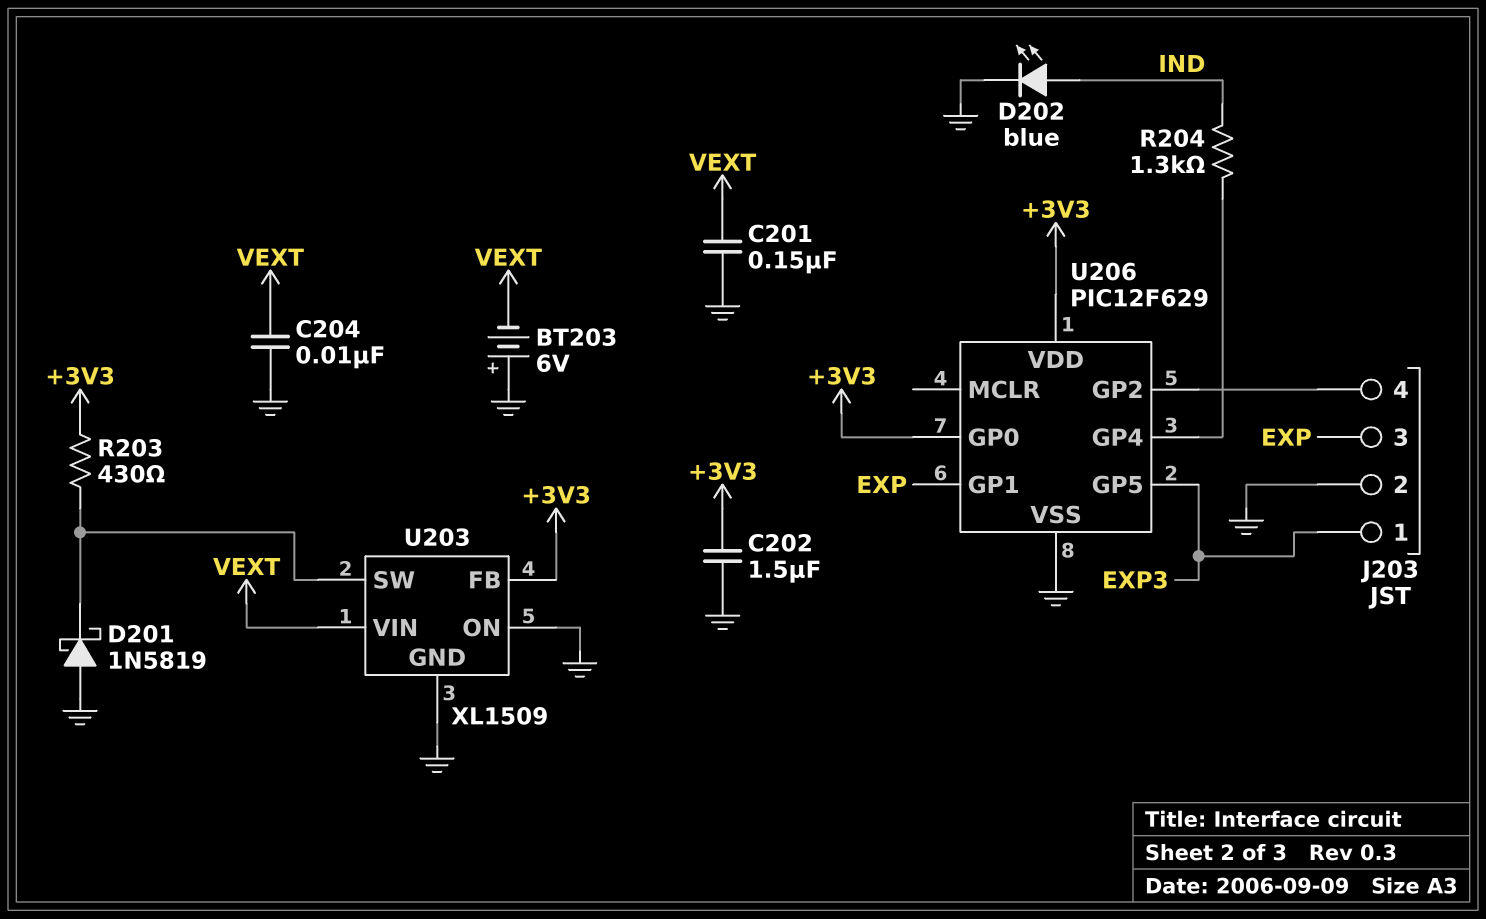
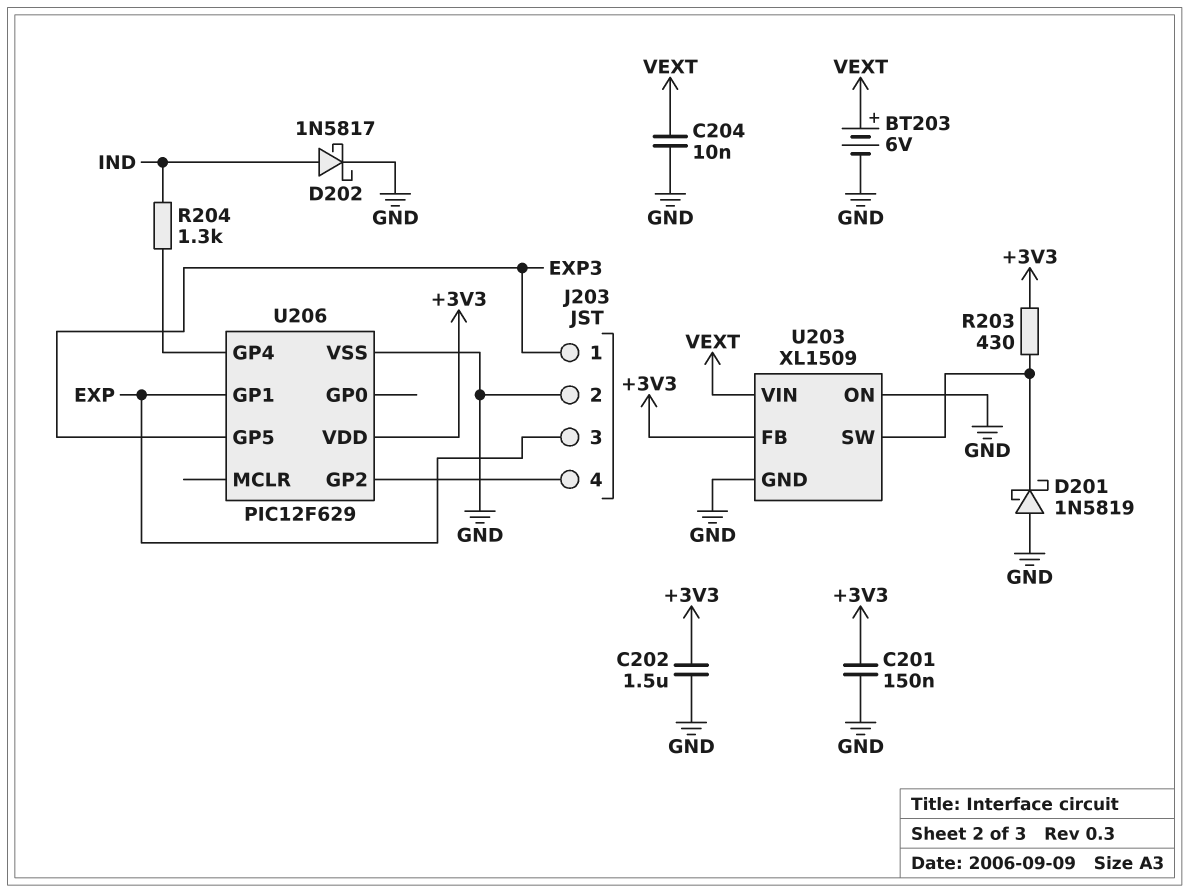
BT203: 6V (plus GND, minus VEXT) -> 6V (plus VEXT, minus GND)
C201: 150nF (GND, VEXT) -> 150nF (+3V3, GND)
D202: LED blue (A IND, K GND) -> schottky 1N5817 (A IND, K GND)
U206 pin GP0: +3V3 -> none

